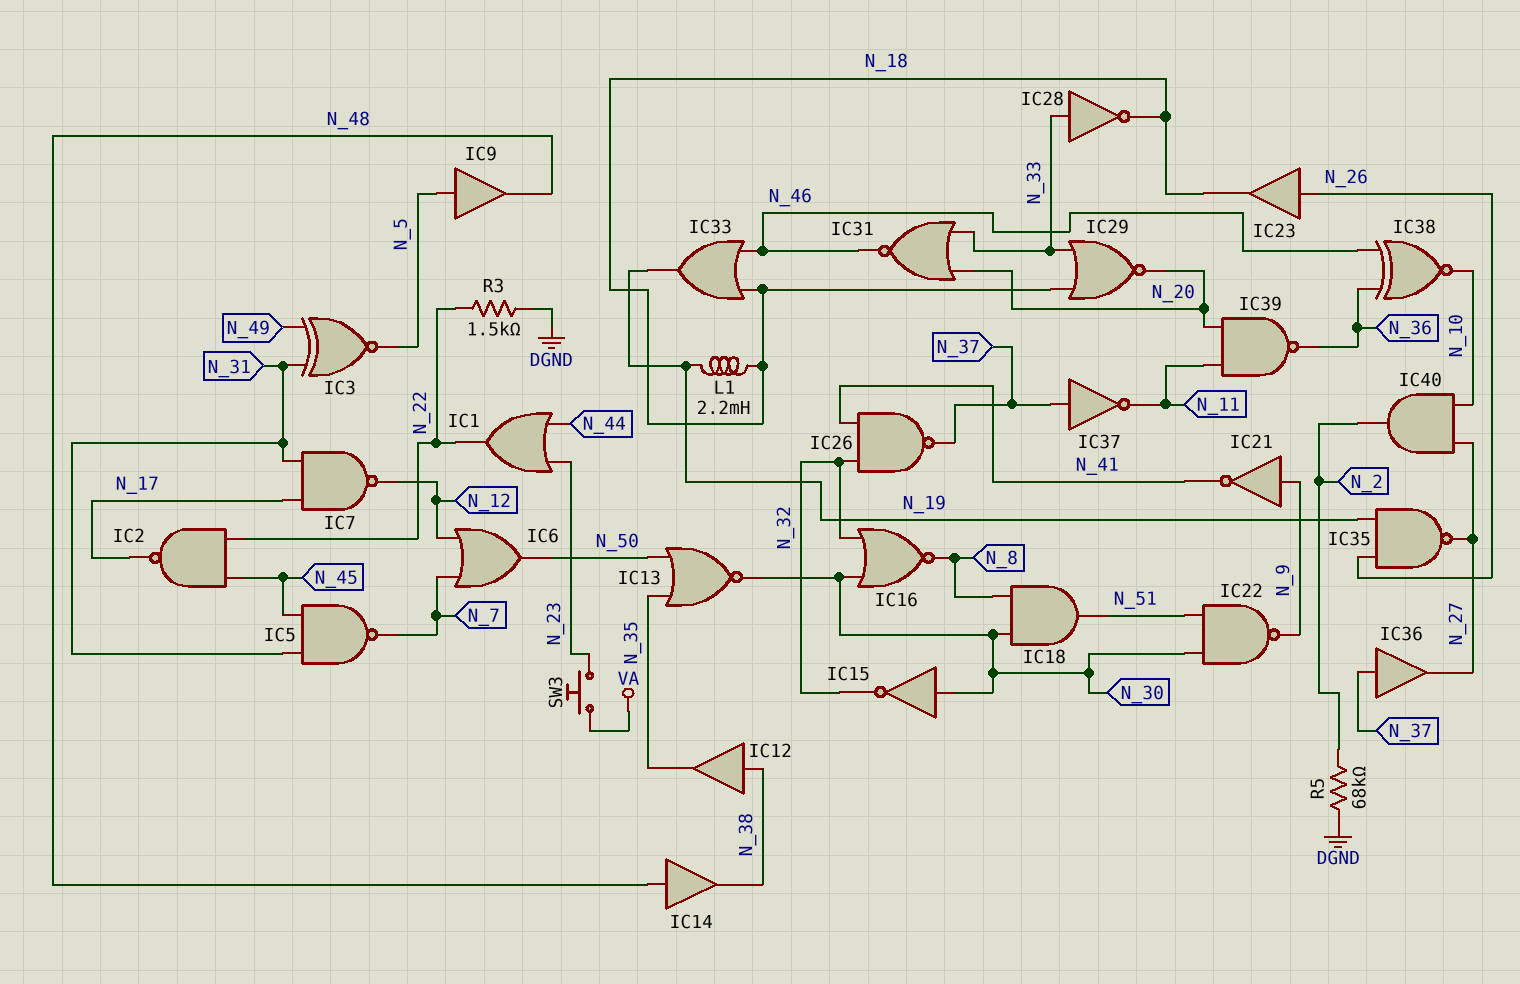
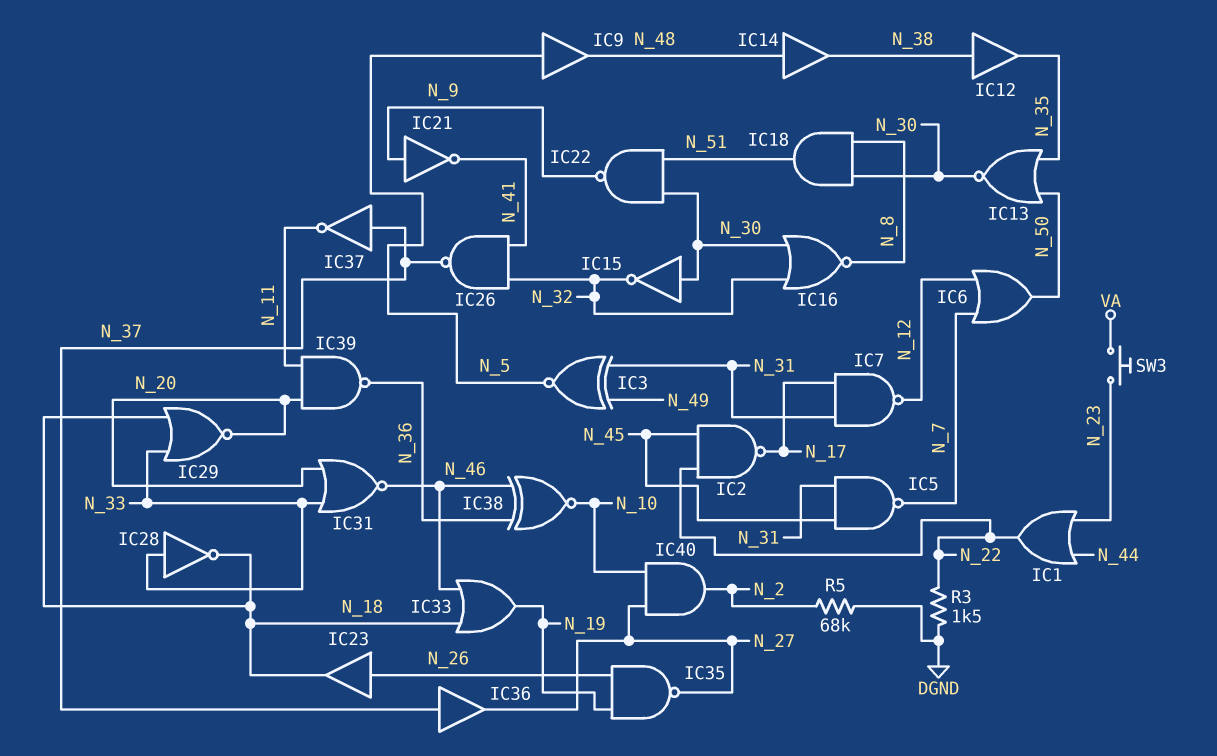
L1: 2.2mH (N_18, N_19) -> none

